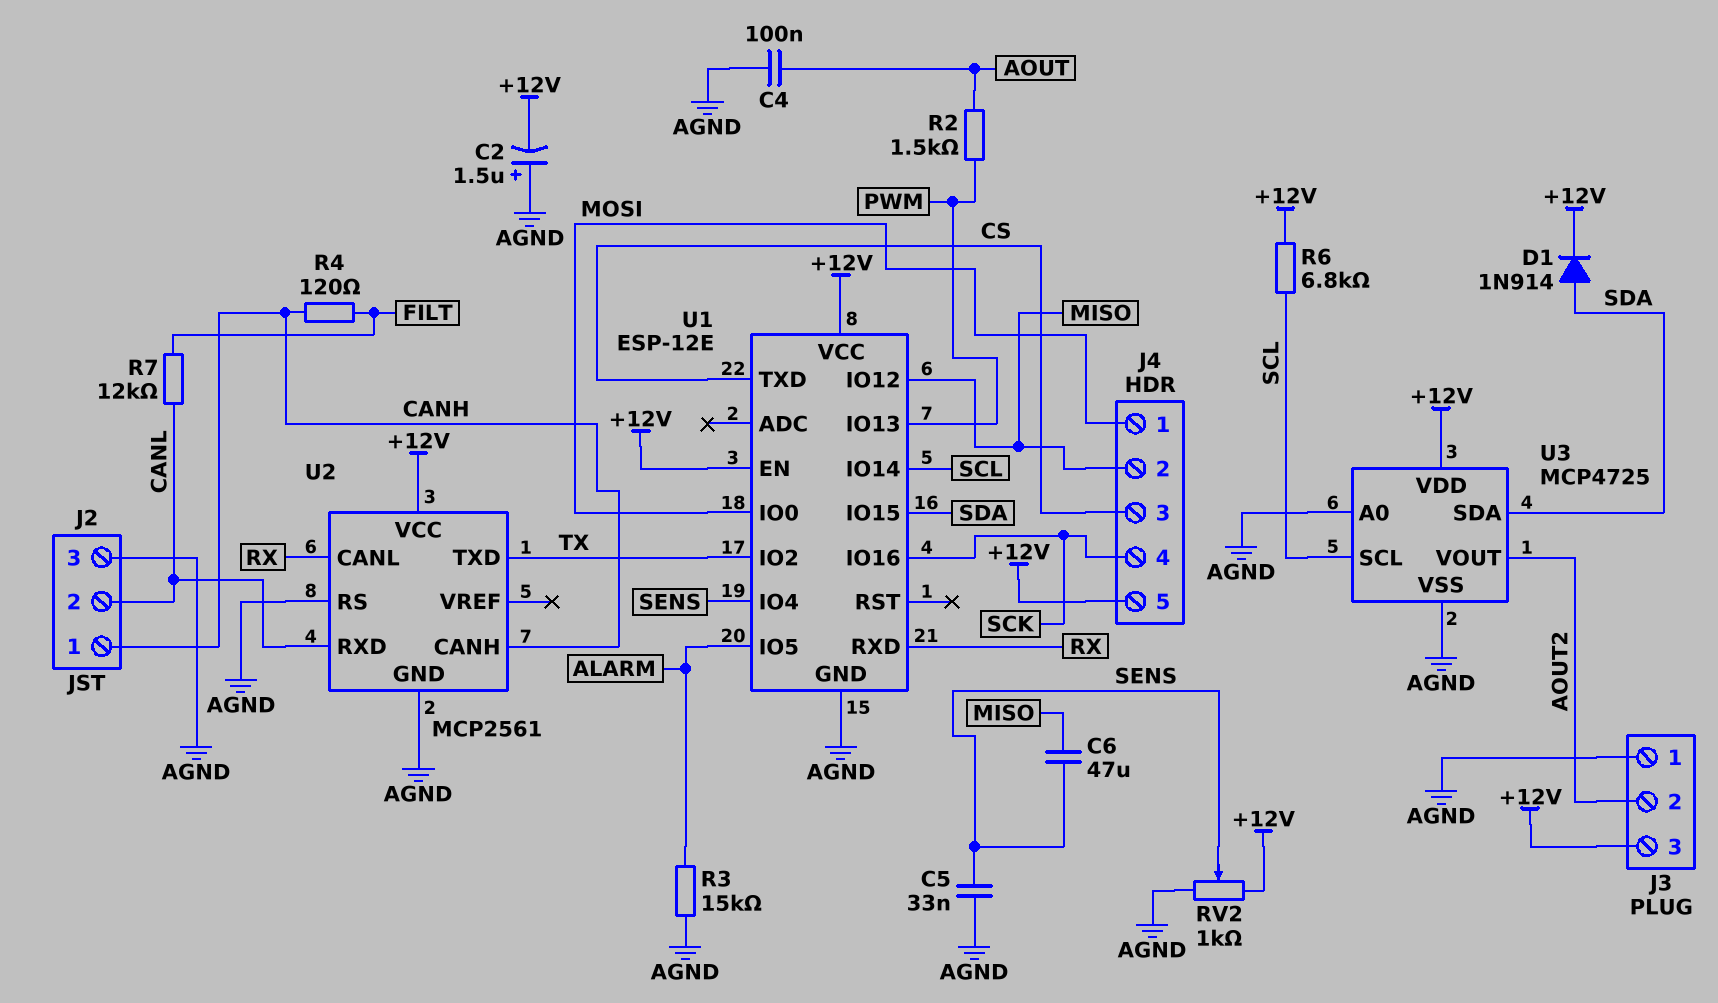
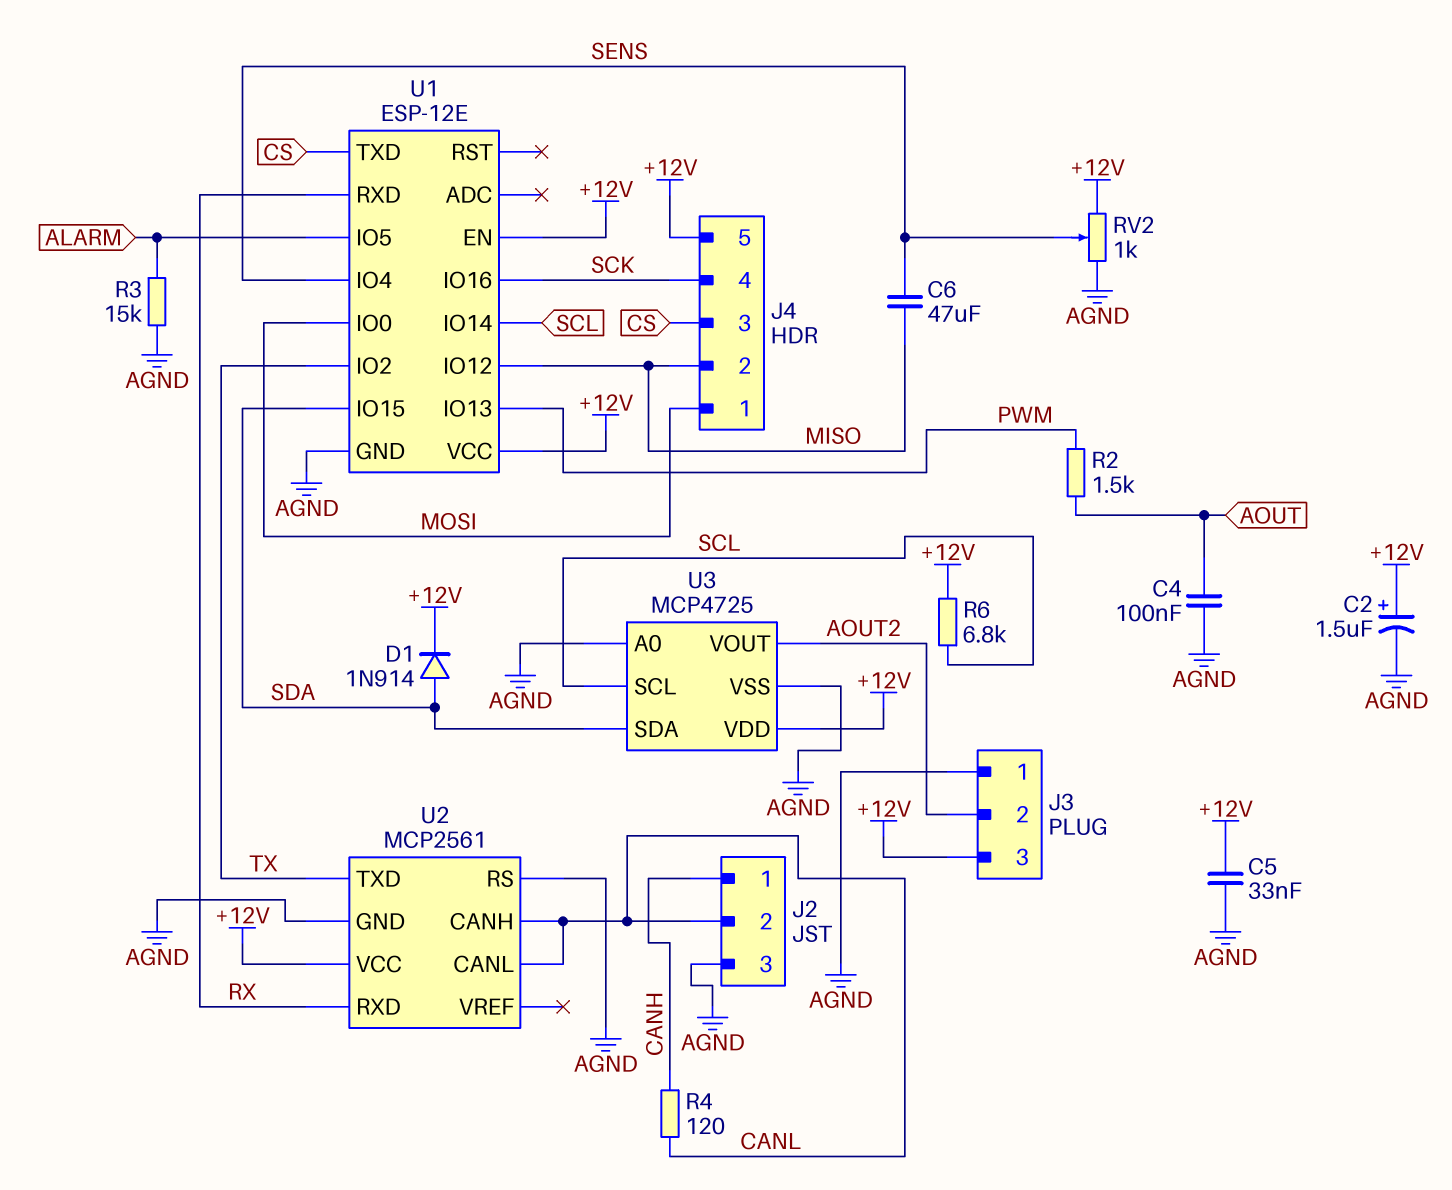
C2: 1.5uF (plus AGND, minus +12V) -> 1.5uF (plus +12V, minus AGND)
C5: 33nF (AGND, SENS) -> 33nF (+12V, AGND)
R4: 120 (CANH, FILT) -> 120 (CANH, CANL)
R7: 12k (CANL, FILT) -> none
U2 pin CANH: CANH -> CANL
U2 pin CANL: RX -> CANL
U2 pin RXD: CANL -> RX

